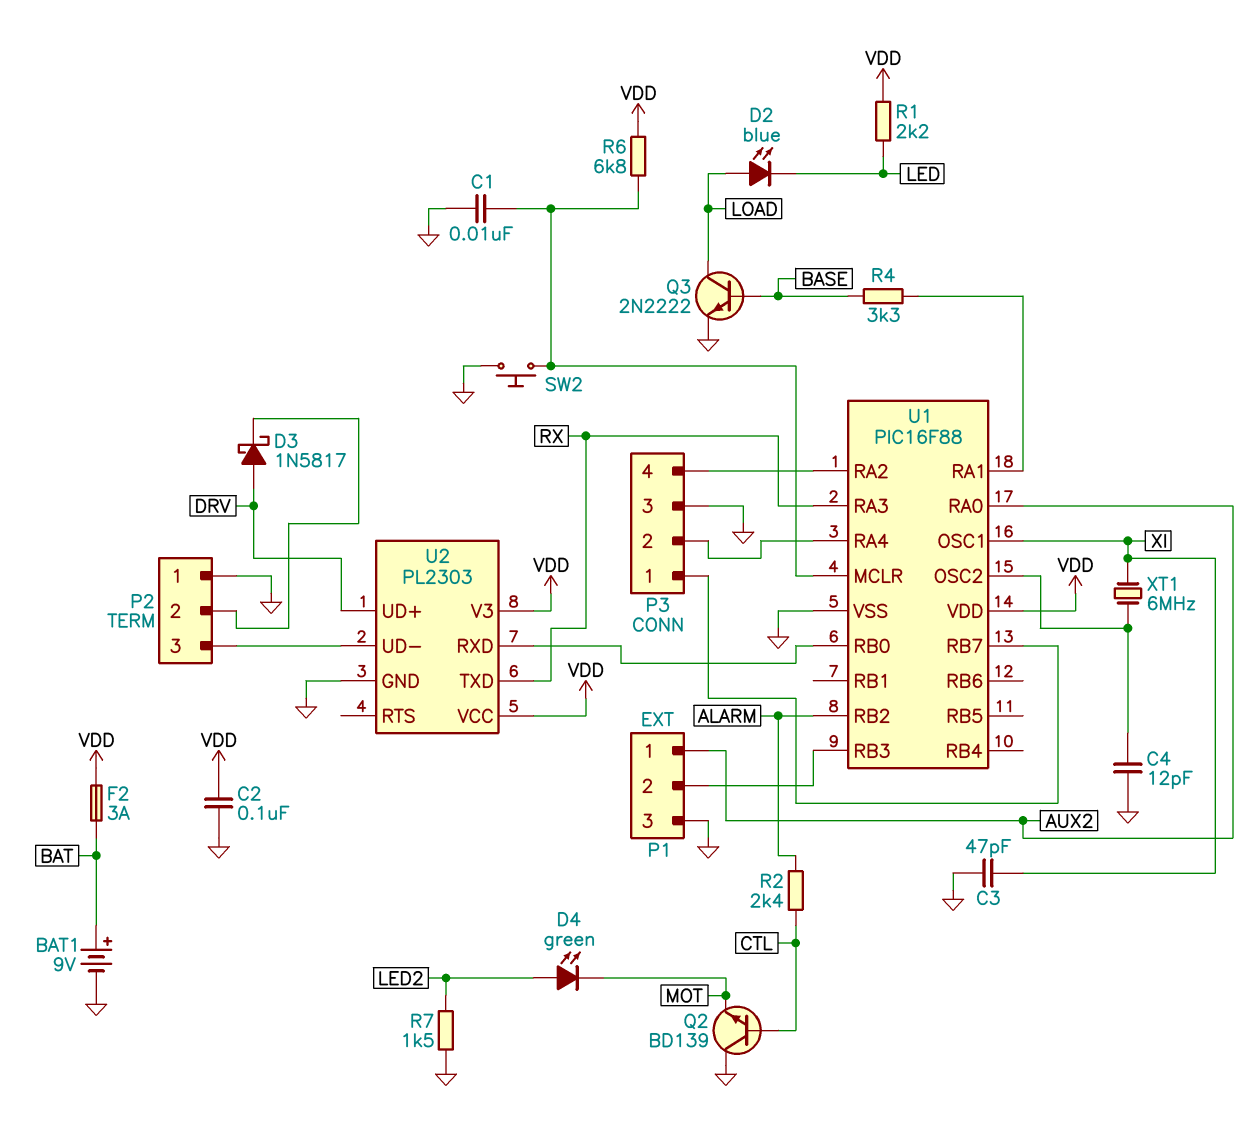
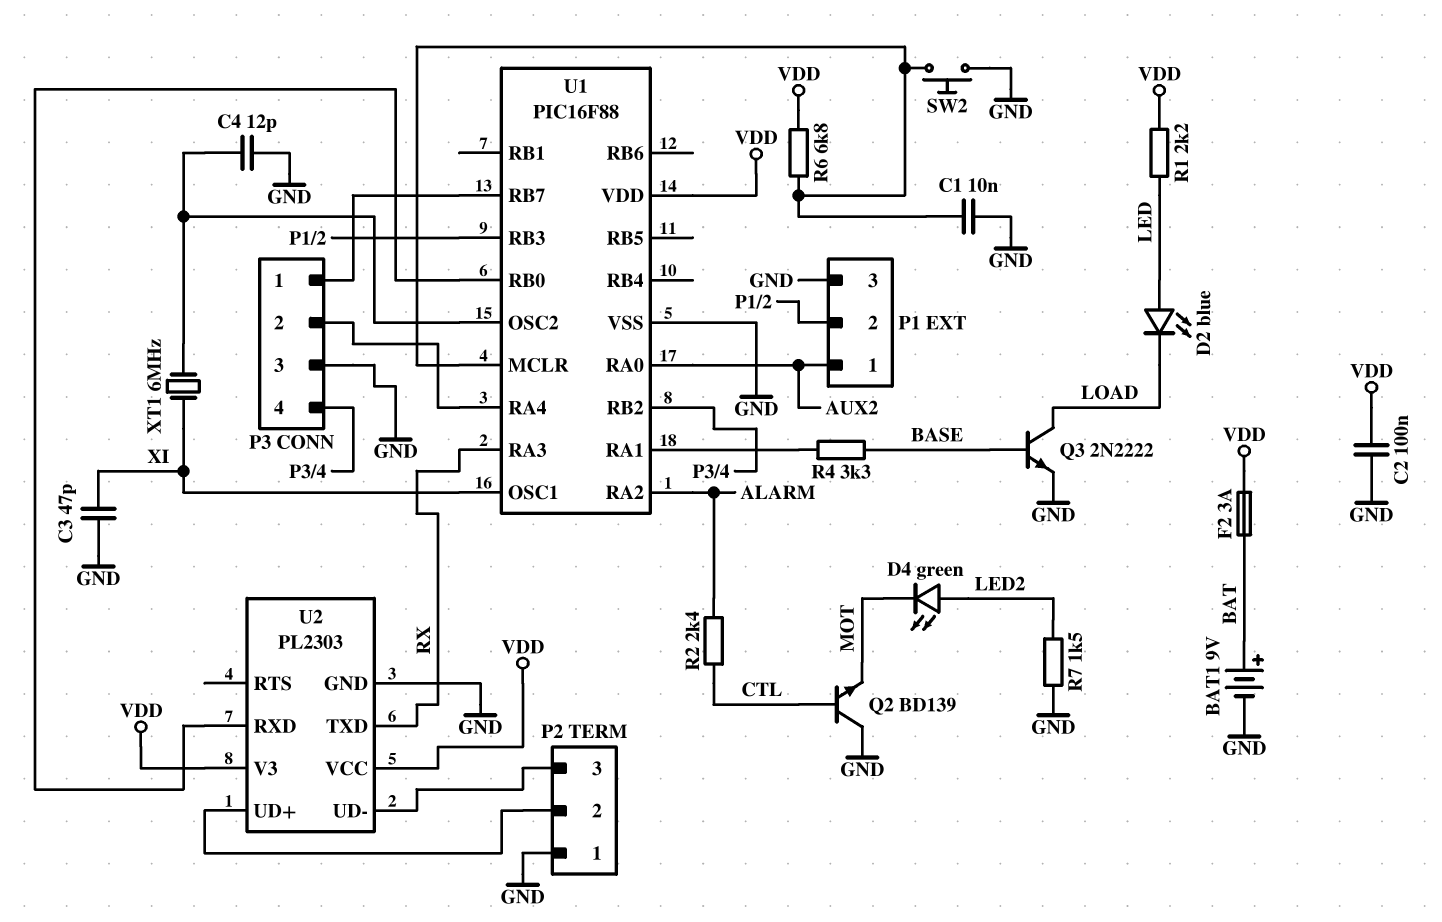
D2: LED blue (A LOAD, K LED) -> LED blue (A LED, K LOAD)
D3: schottky 1N5817 (A DRV, K P2/2) -> none
U1 pin RA2: P3/4 -> ALARM
U1 pin RB2: ALARM -> P3/4
U2 pin UD+: DRV -> P2/2

